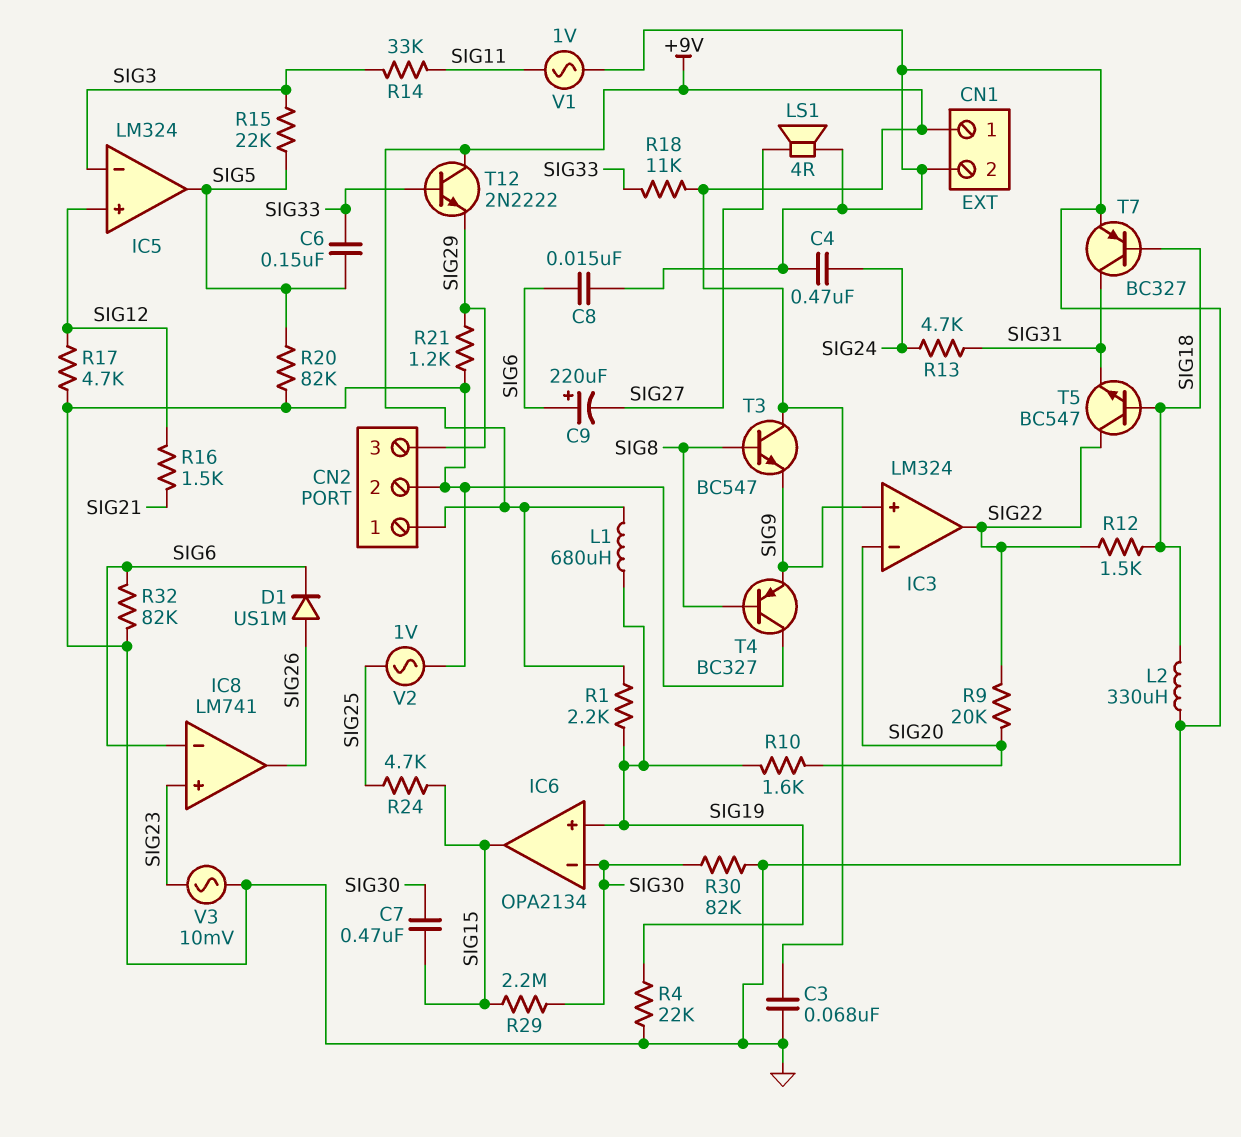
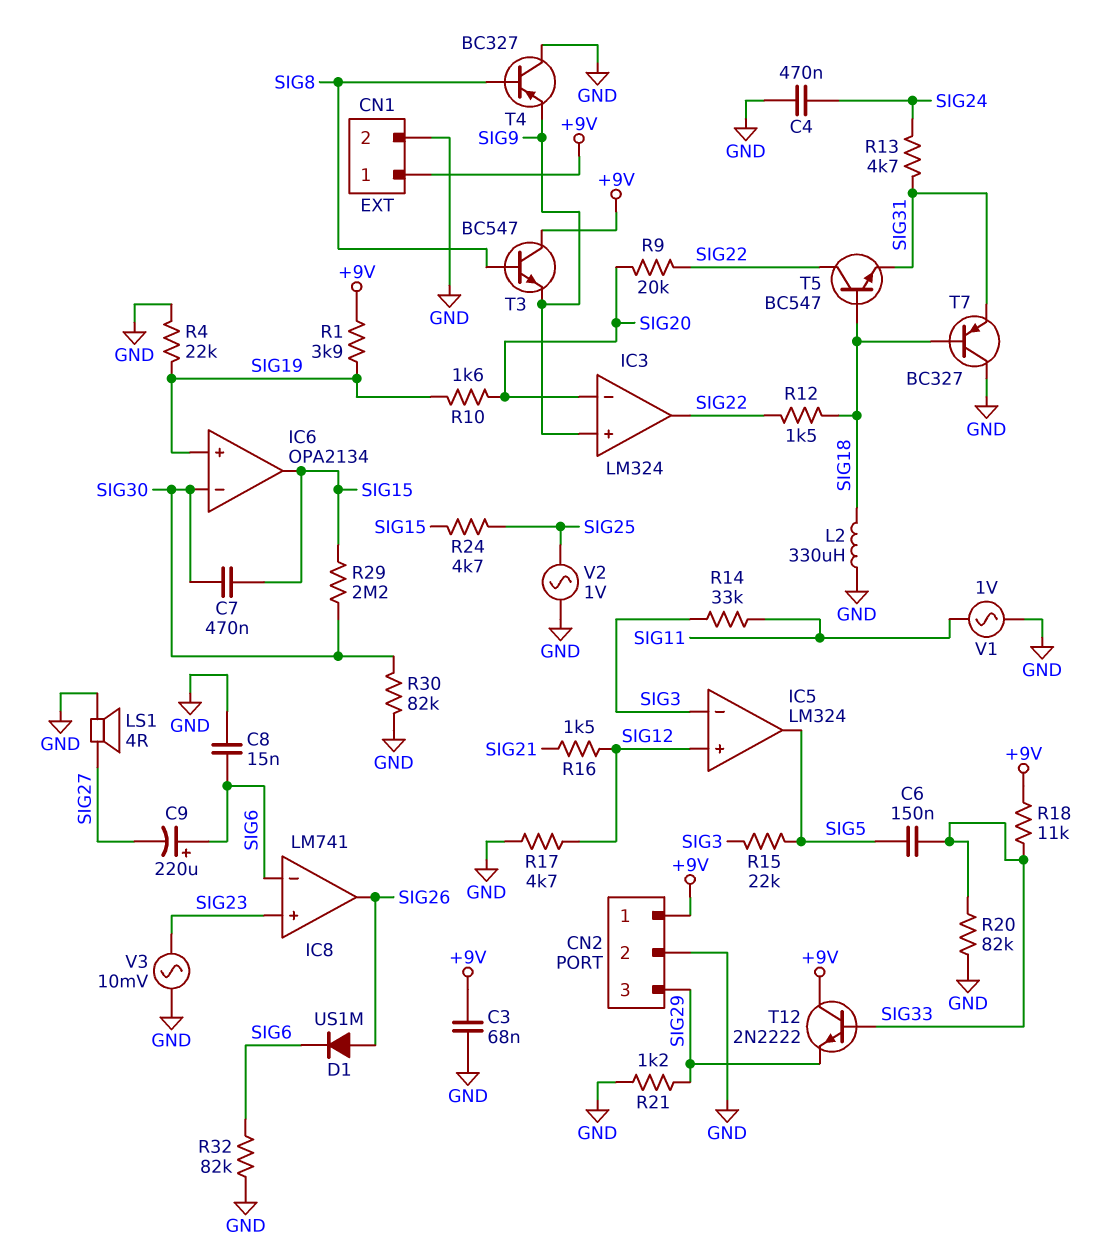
L1: 680uH (+9V, SIG19) -> none
R1: 2.2k (+9V, SIG19) -> 3.9k (+9V, SIG19)
R20: 82k (GND, SIG5) -> 82k (GND, SIG33)
T7: PNP BC327 (B SIG18, C SIG31, E GND) -> PNP BC327 (B SIG18, C GND, E SIG31)

